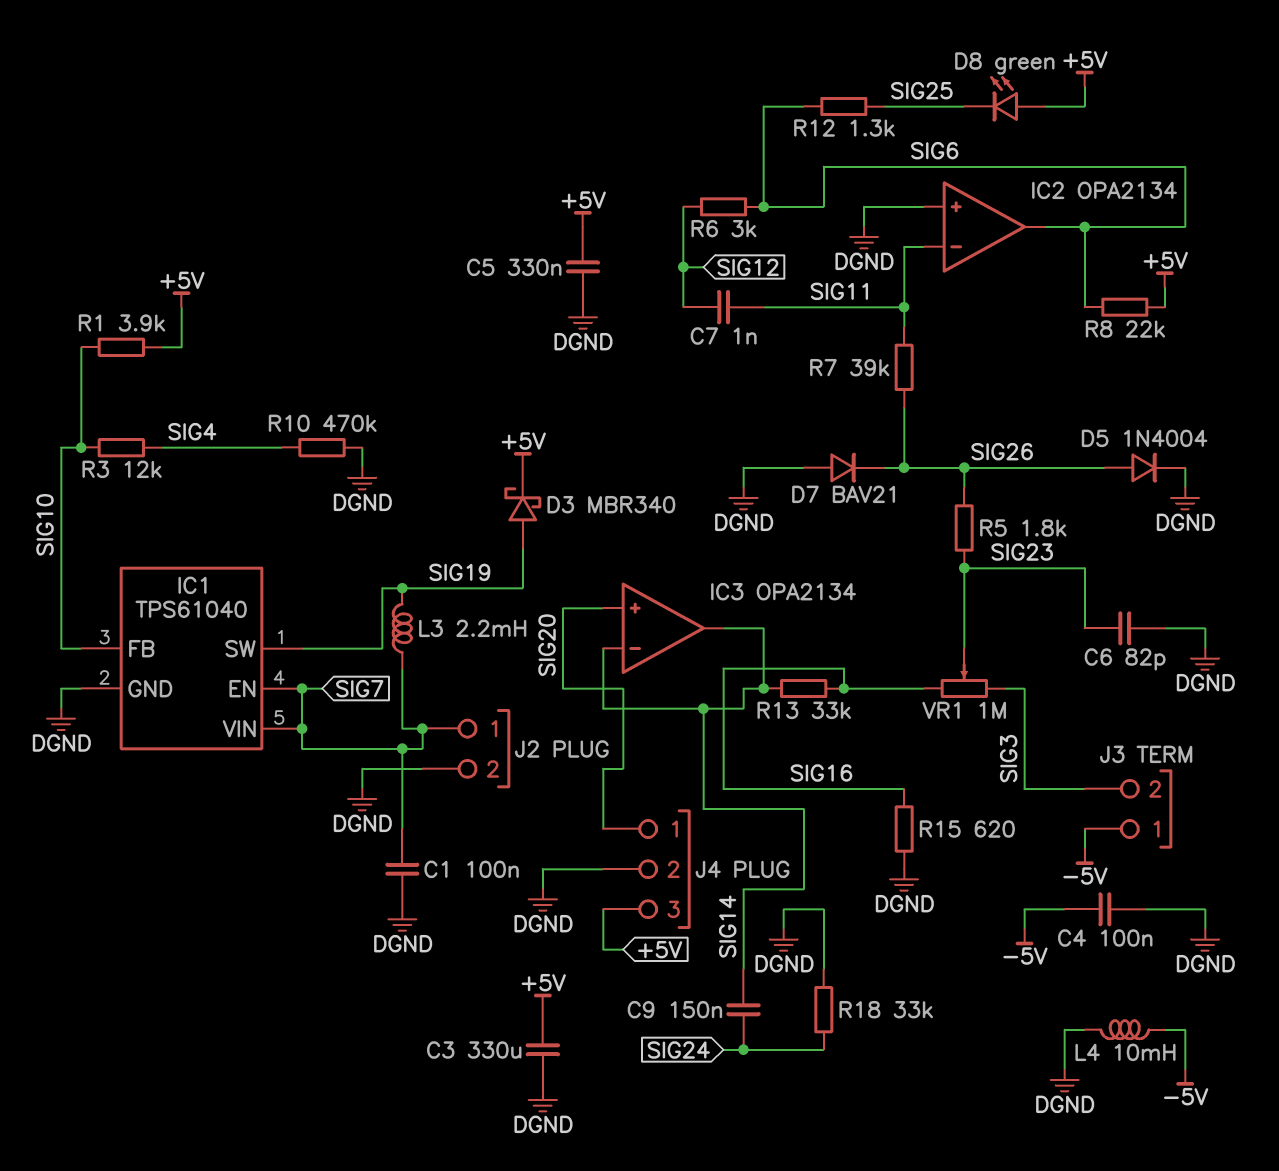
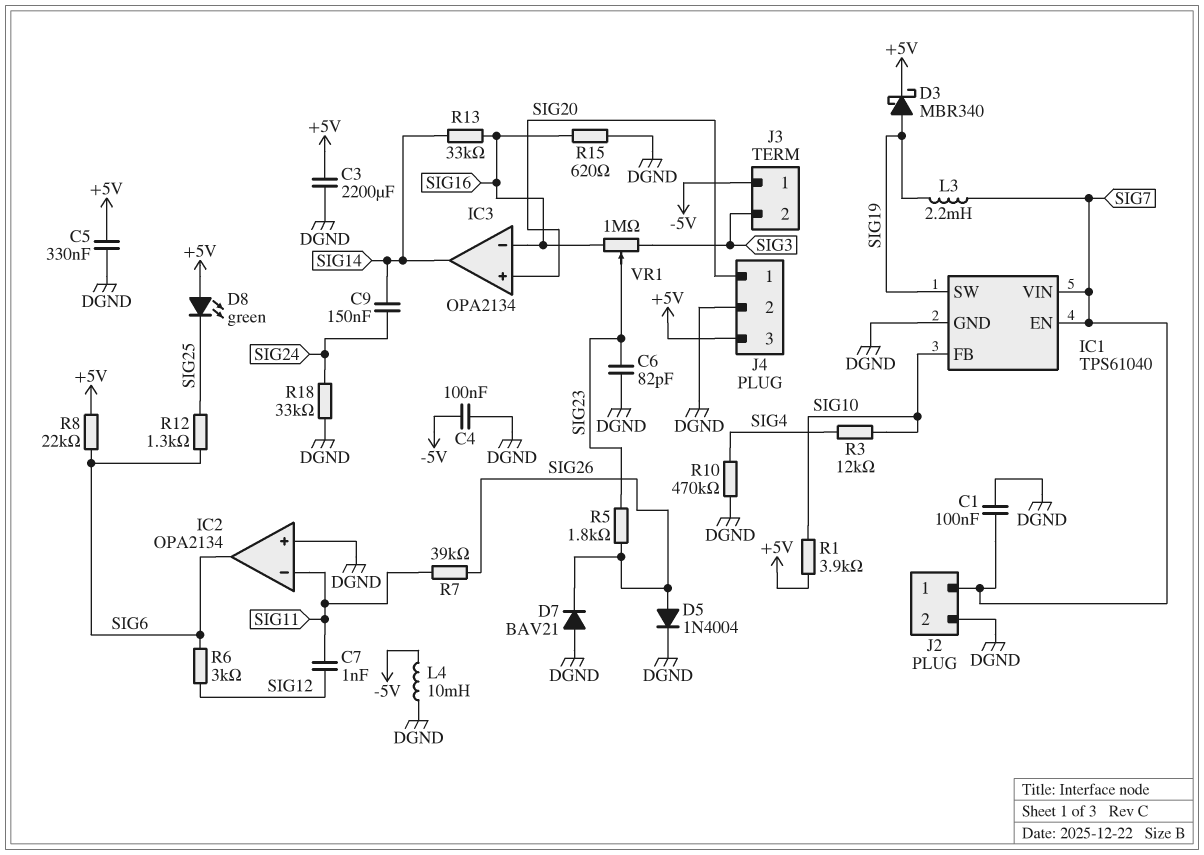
C3: 330uF (+5V, DGND) -> 2200uF (+5V, DGND)
IC3 pin in-: SIG14 -> SIG16

